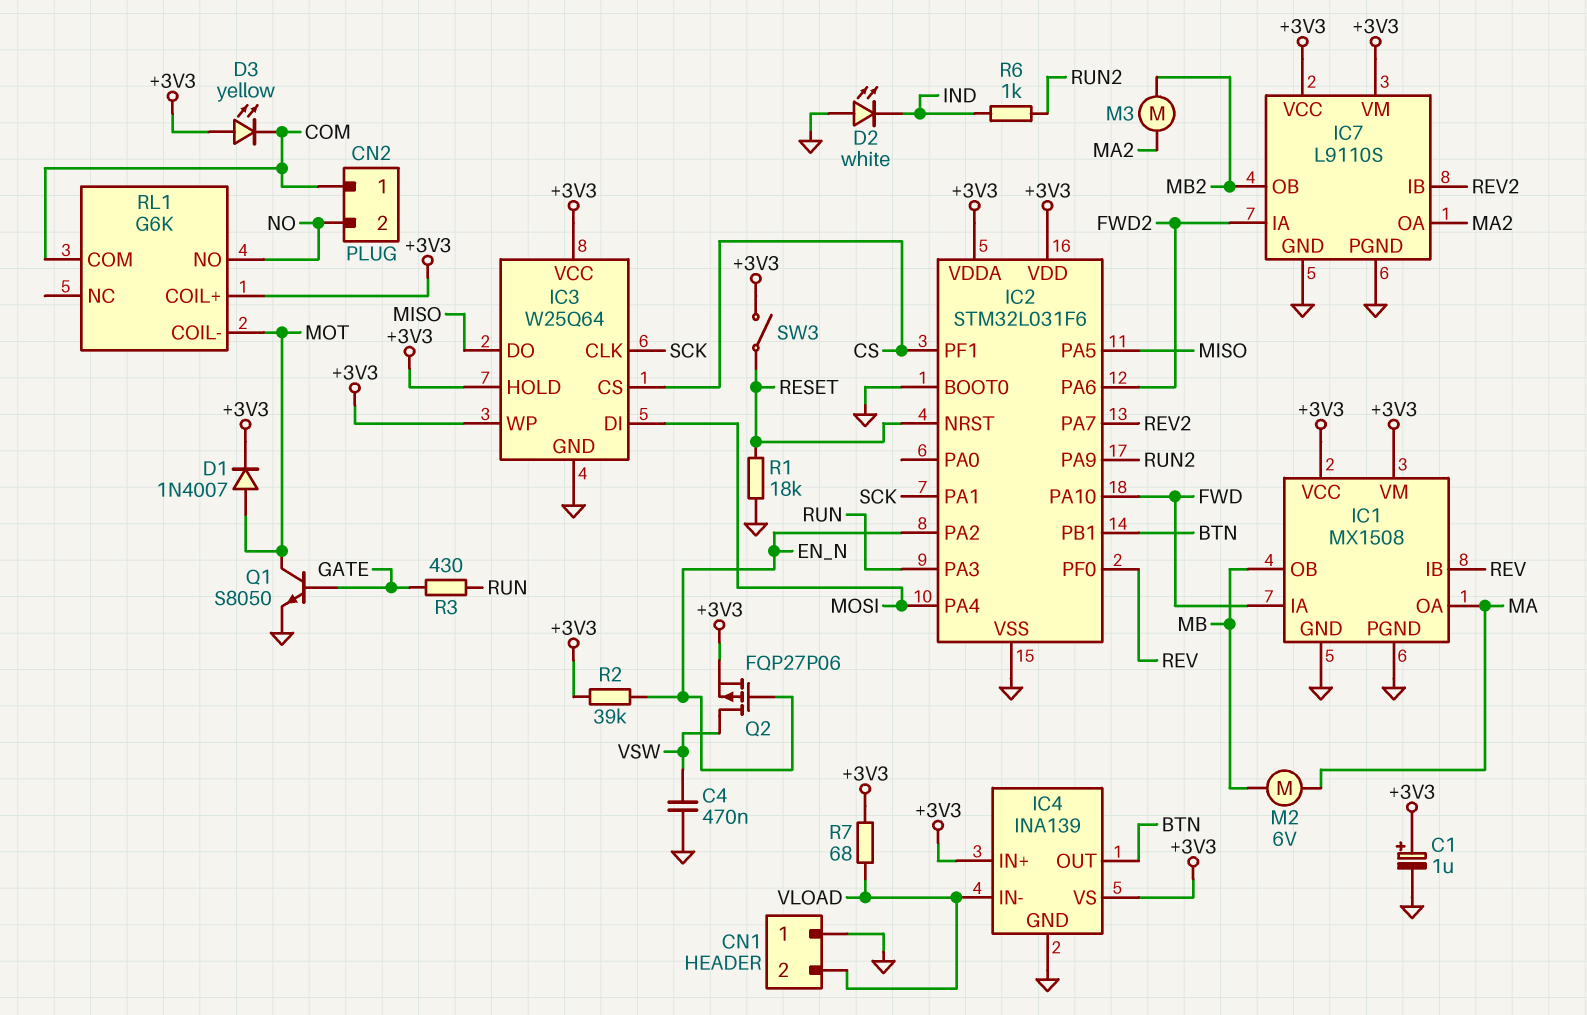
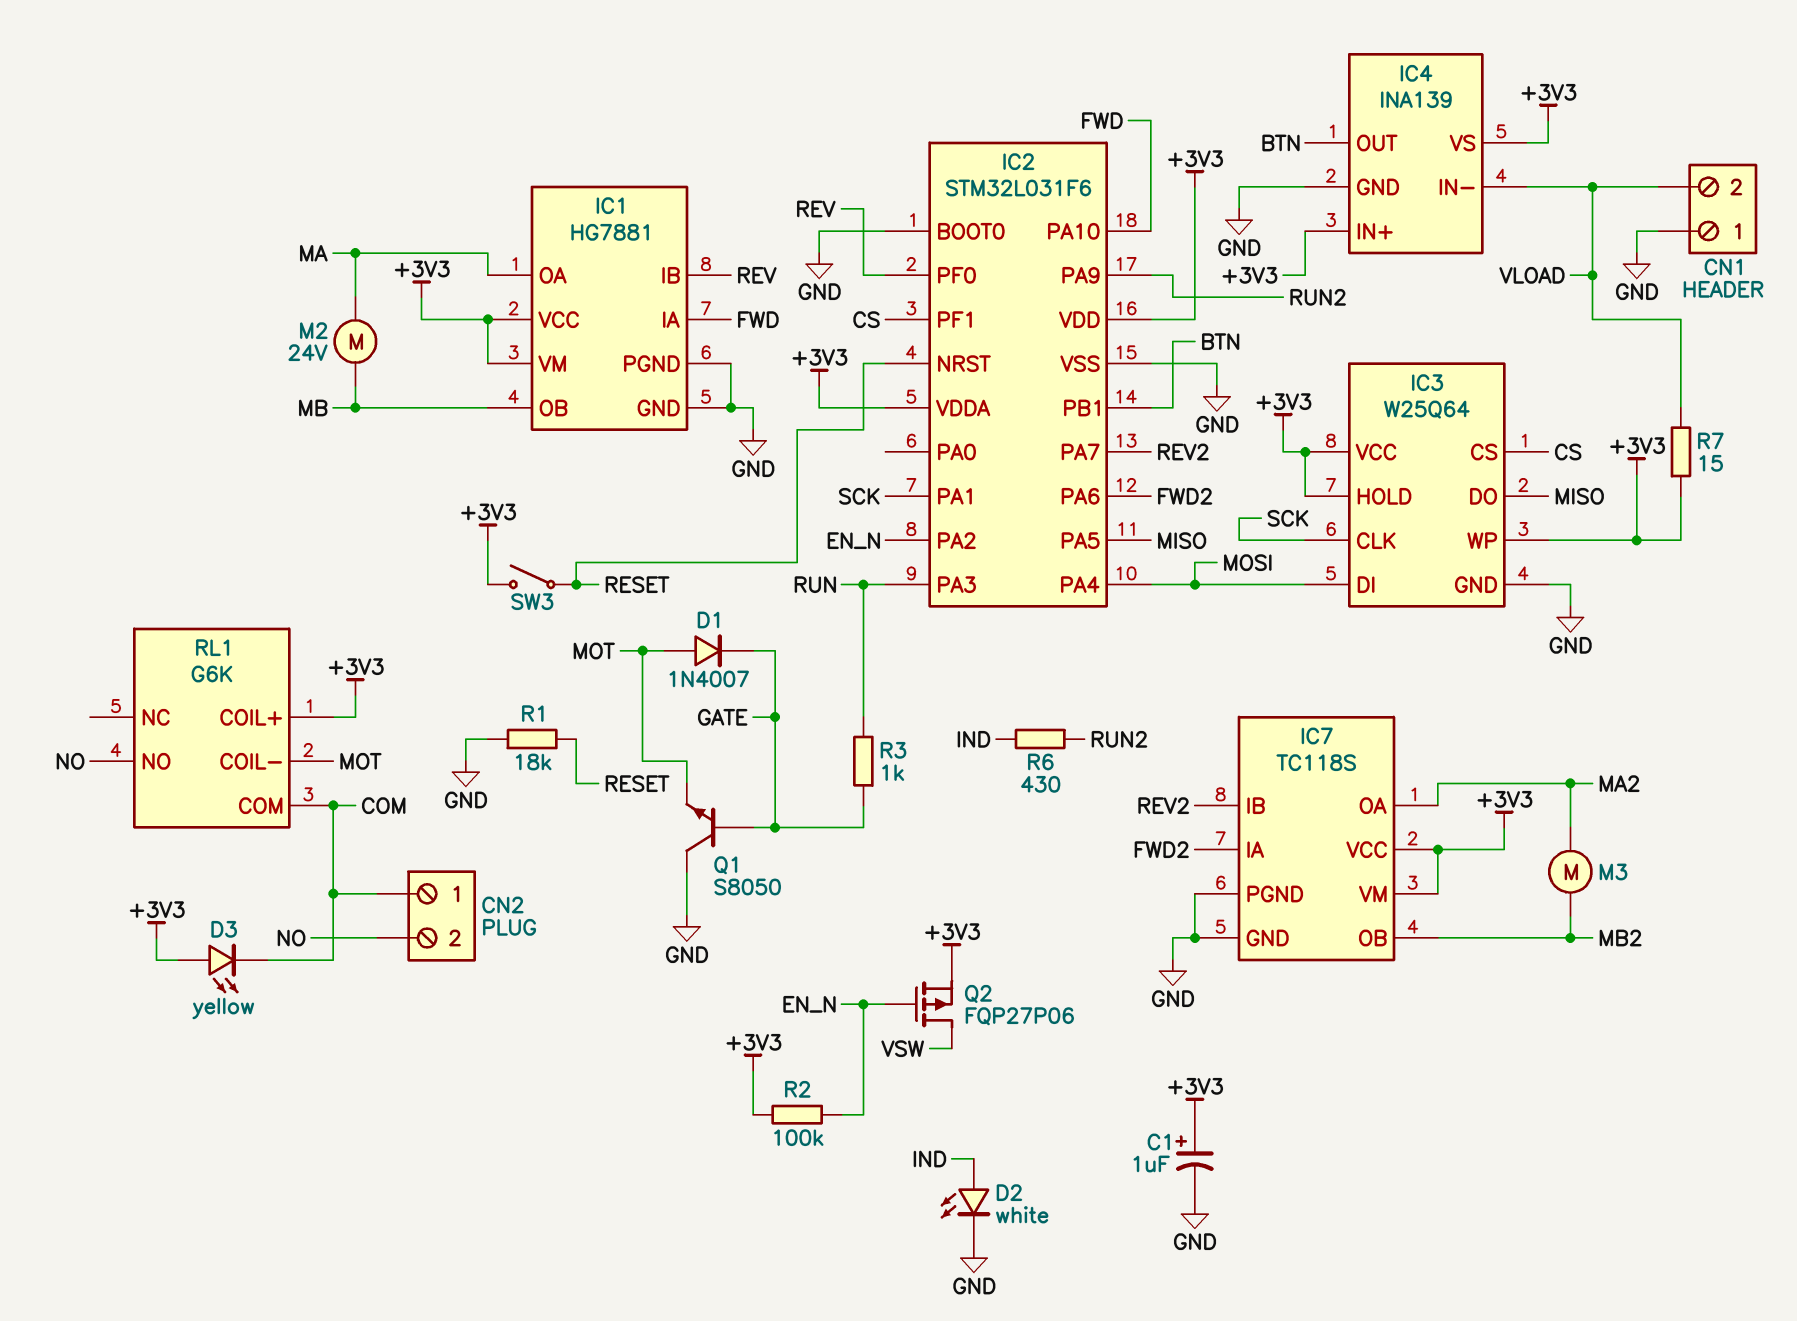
C4: 470nF (GND, VSW) -> none
D1: diode 1N4007 (A MOT, K +3V3) -> diode 1N4007 (A MOT, K GATE)
D2: LED white (A GND, K IND) -> LED white (A IND, K GND)
IC1: MX1508 -> HG7881
IC7: L9110S -> TC118S
M2: motor 6V (MA, MB) -> motor 24V (MA, MB)
Q1: NPN S8050 (B GATE, C MOT, E GND) -> NPN S8050 (B GATE, C GND, E MOT)
R2: 39k (+3V3, EN_N) -> 100k (+3V3, EN_N)
R3: 430 (GATE, RUN) -> 1k (GATE, RUN)
R6: 1k (IND, RUN2) -> 430 (IND, RUN2)
R7: 68 (+3V3, VLOAD) -> 15 (+3V3, VLOAD)

